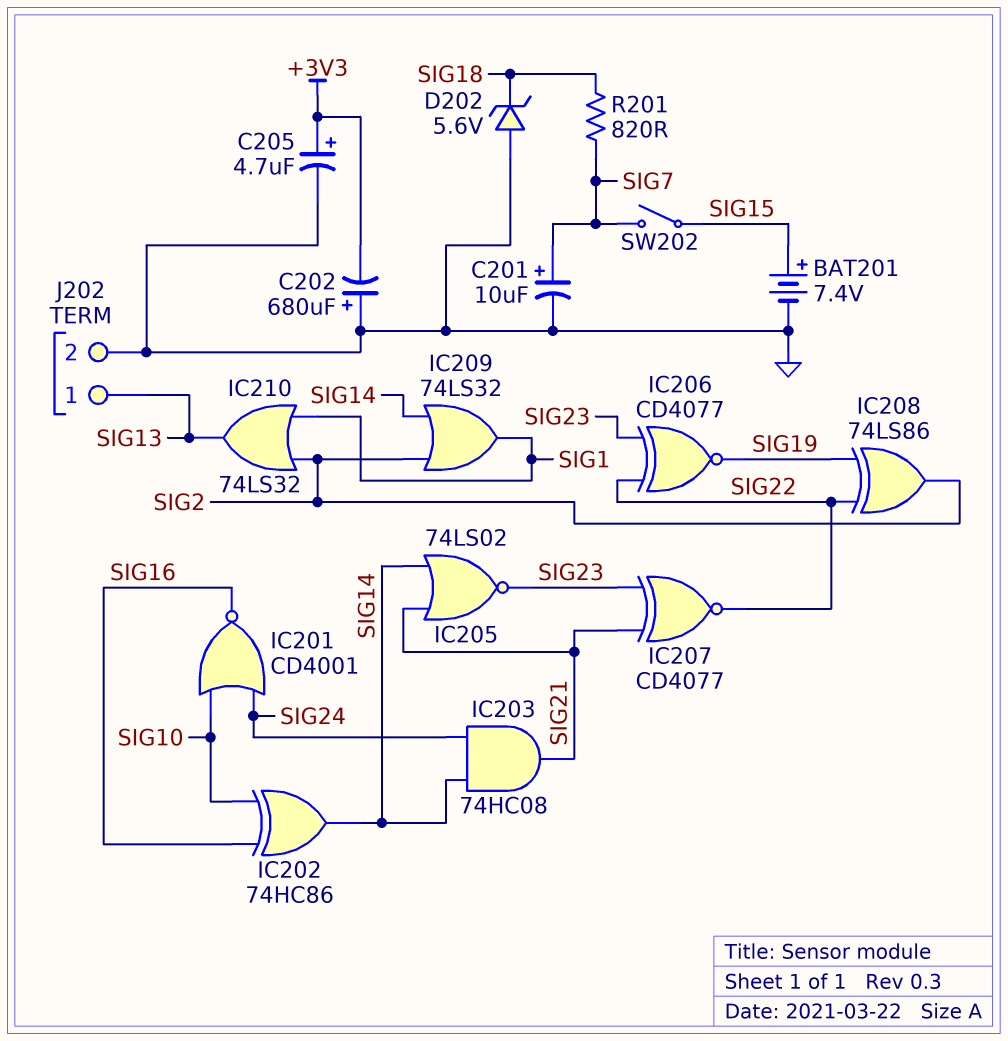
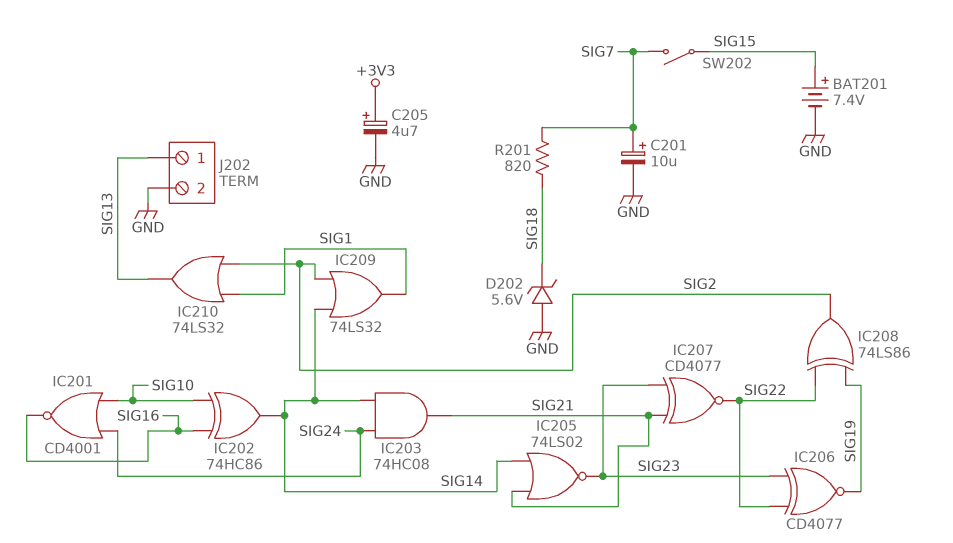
C202: 680uF (plus GND, minus +3V3) -> none

